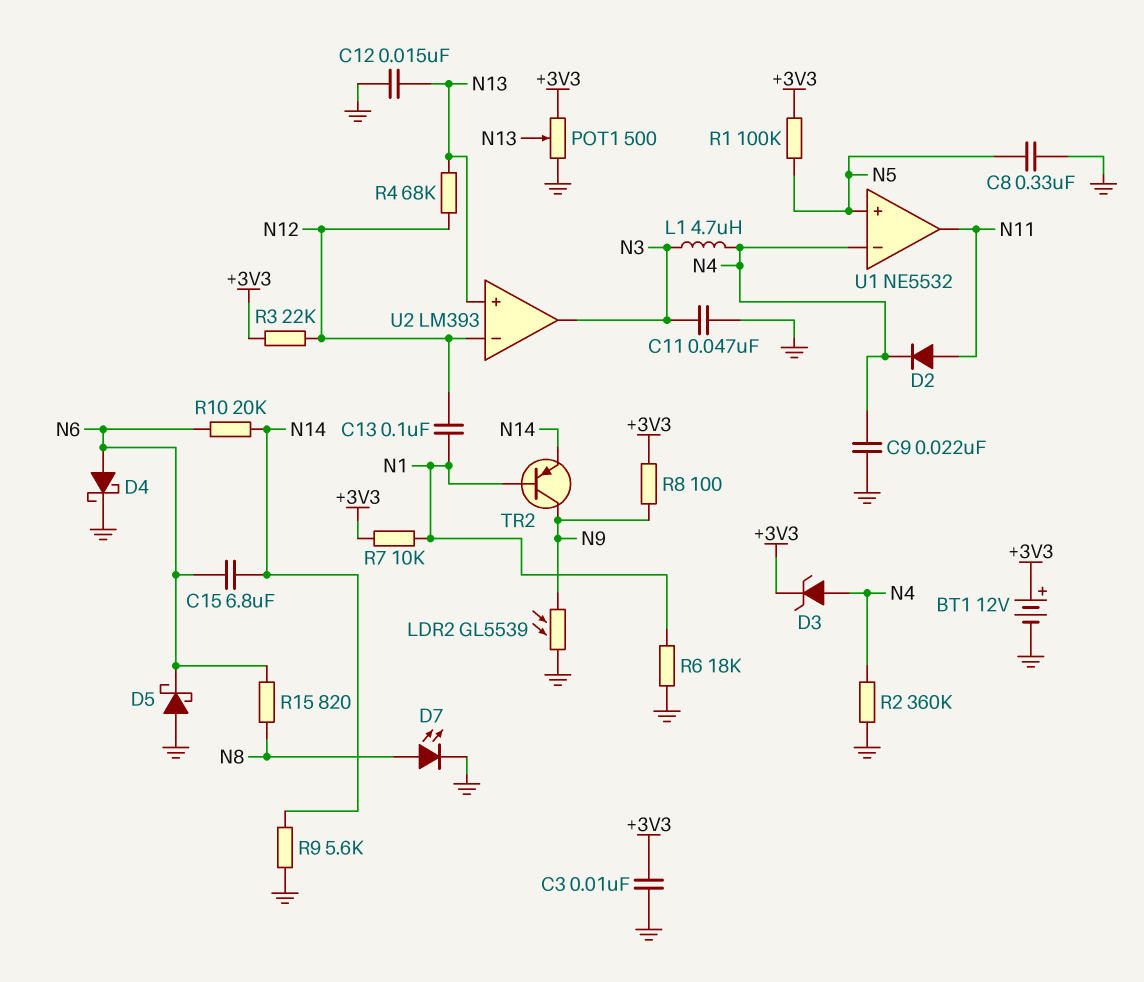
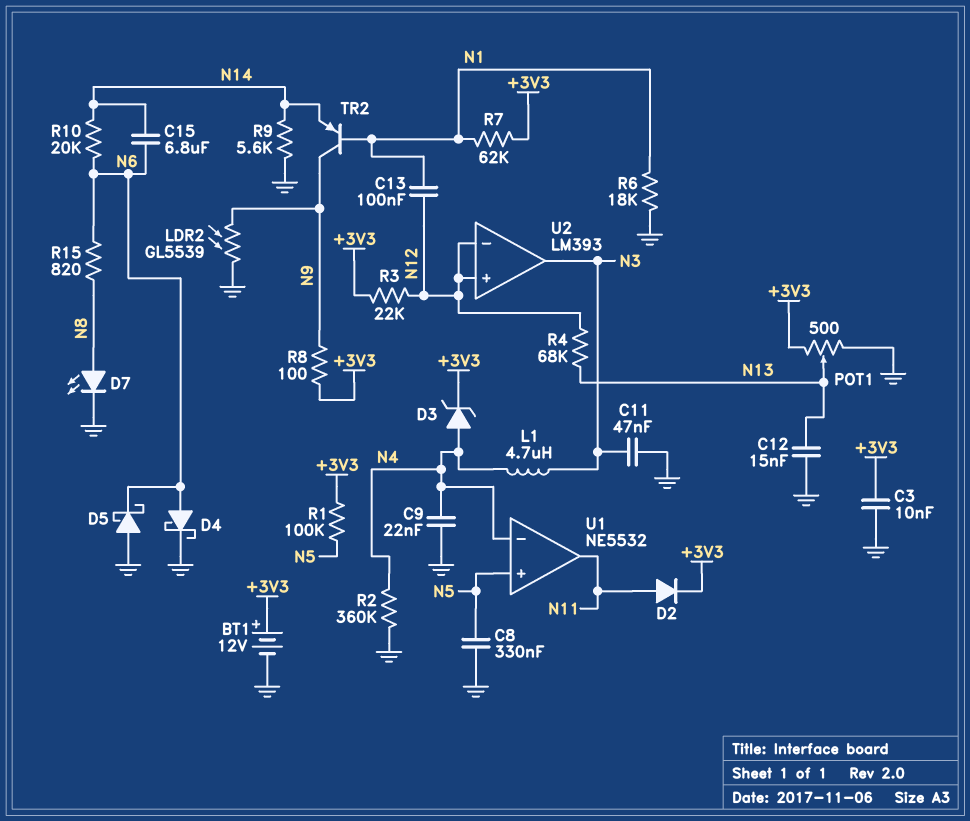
D2: diode (A N11, K N4) -> diode (A N11, K +3V3)
R7: 10k (+3V3, N1) -> 62k (+3V3, N1)
U2 pin in+: N13 -> N12

